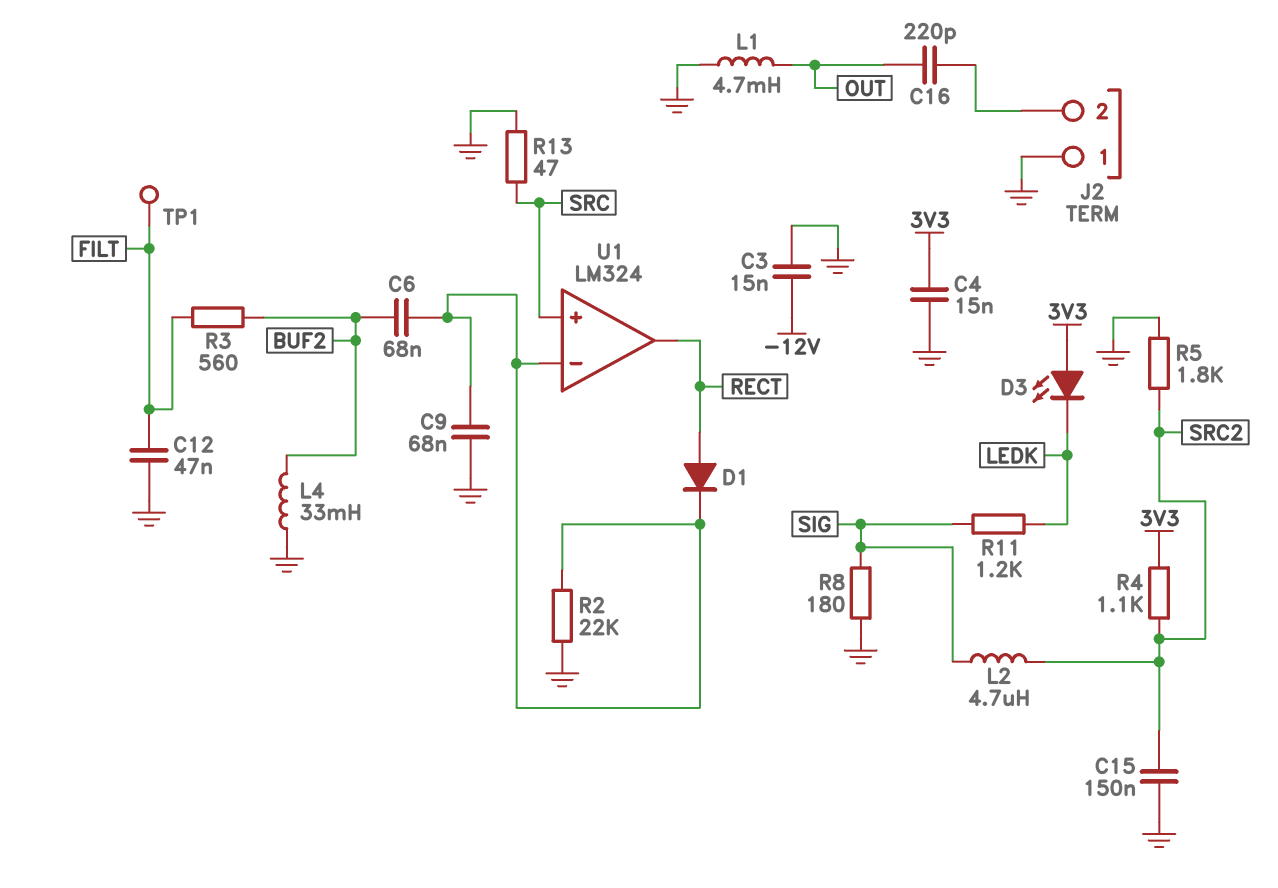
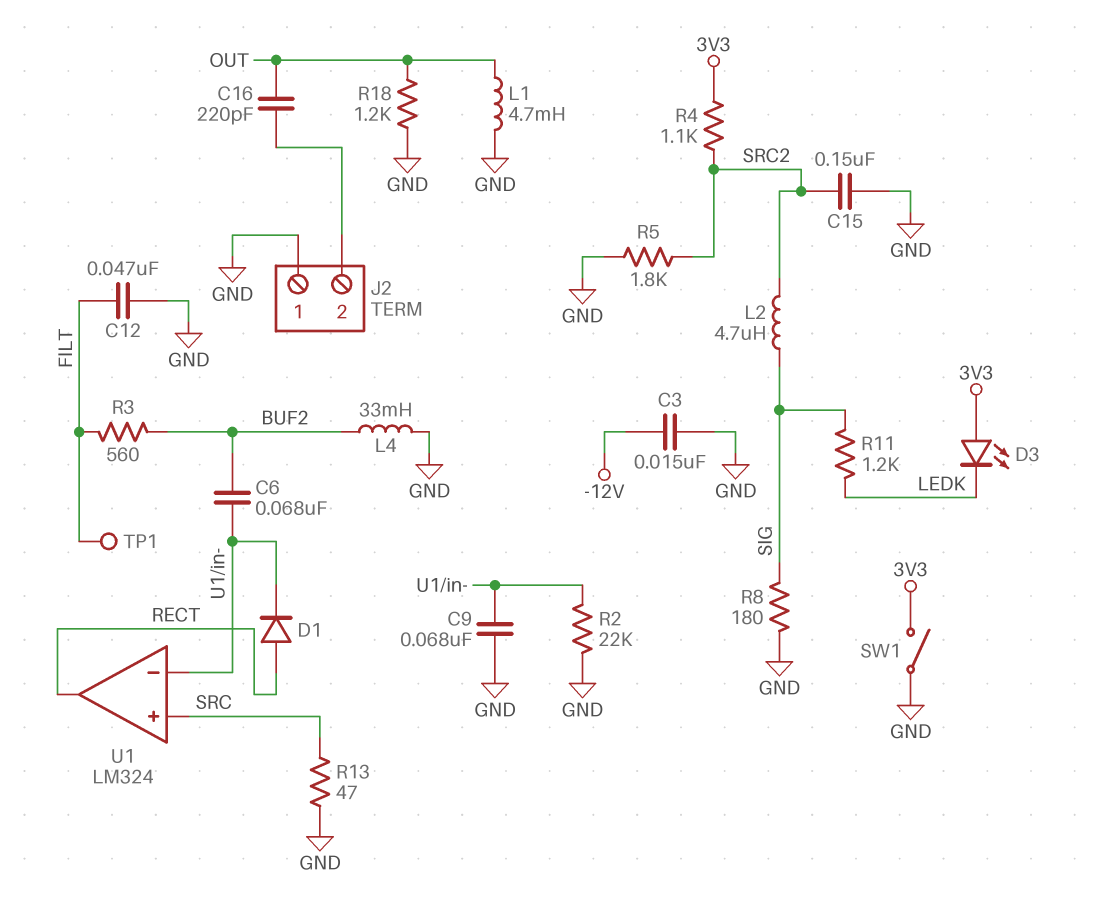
C4: 15nF (3V3, GND) -> none
R18: none -> 1.2k (GND, OUT)
SW1: none -> switch (3V3, GND)

